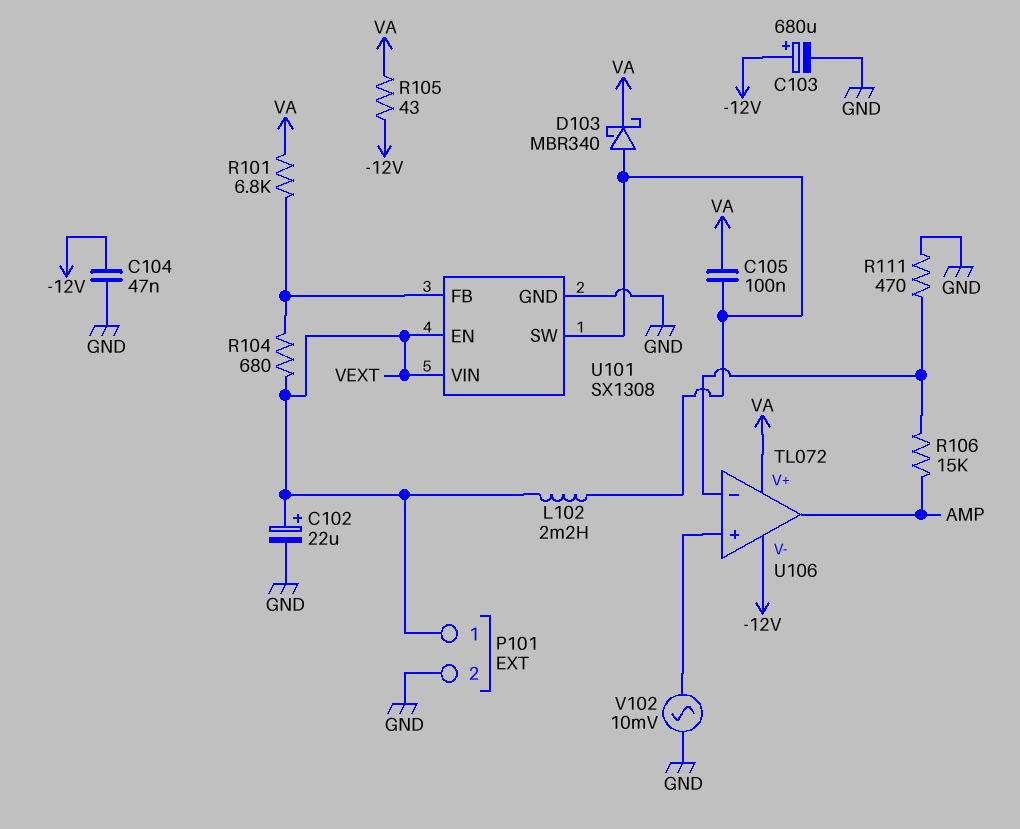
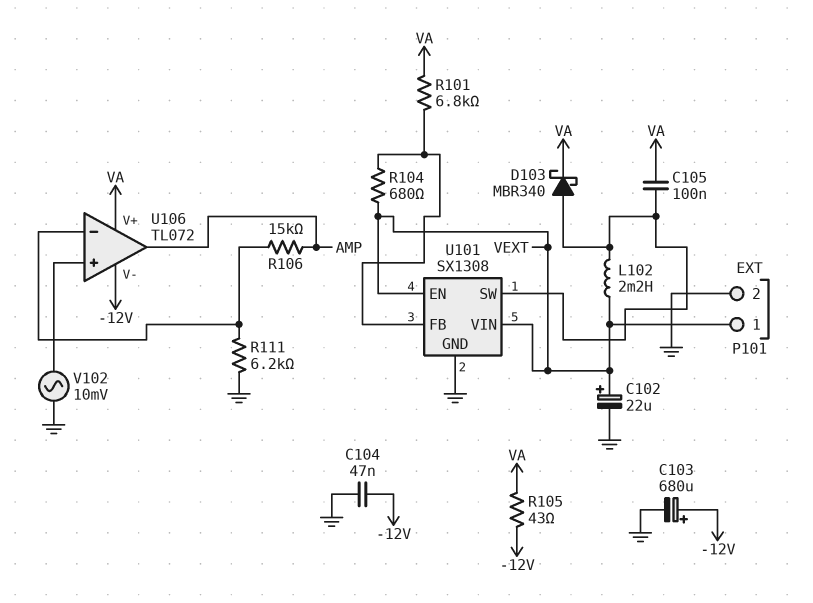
R111: 470 (GND, U106/in-) -> 6.2k (GND, U106/in-)

